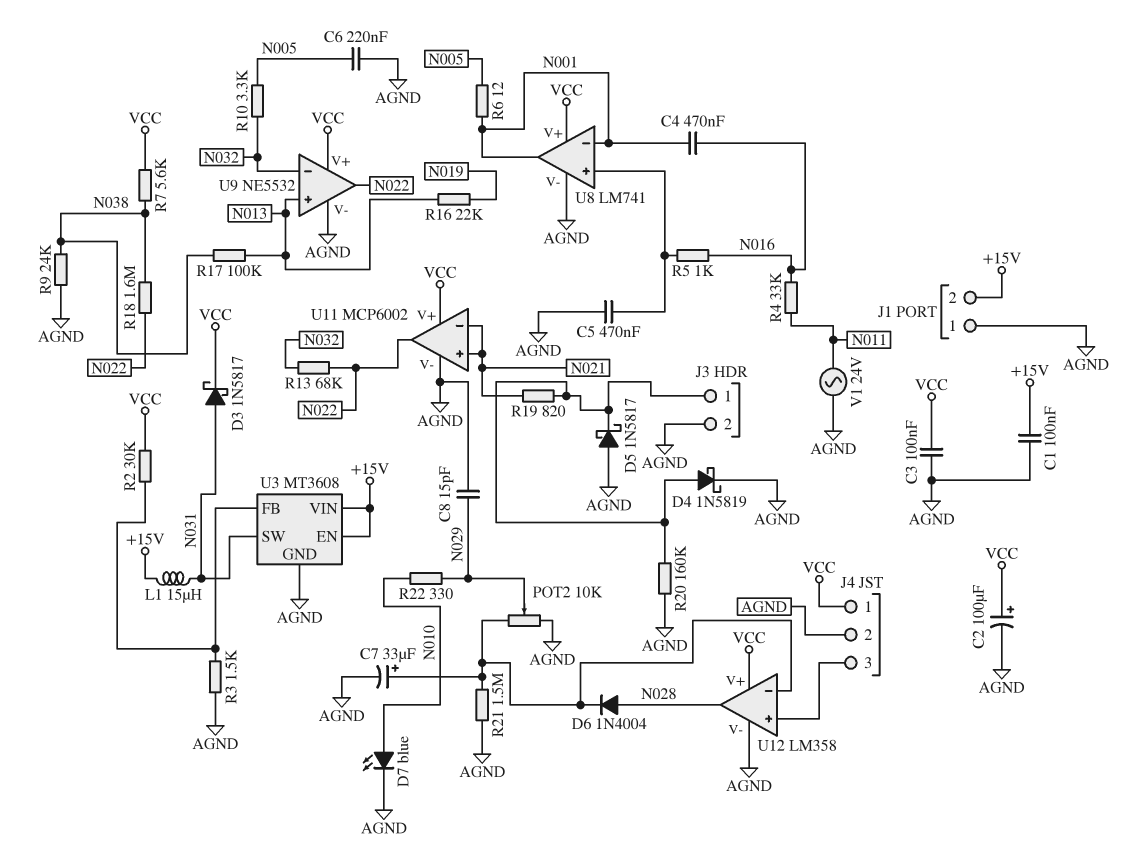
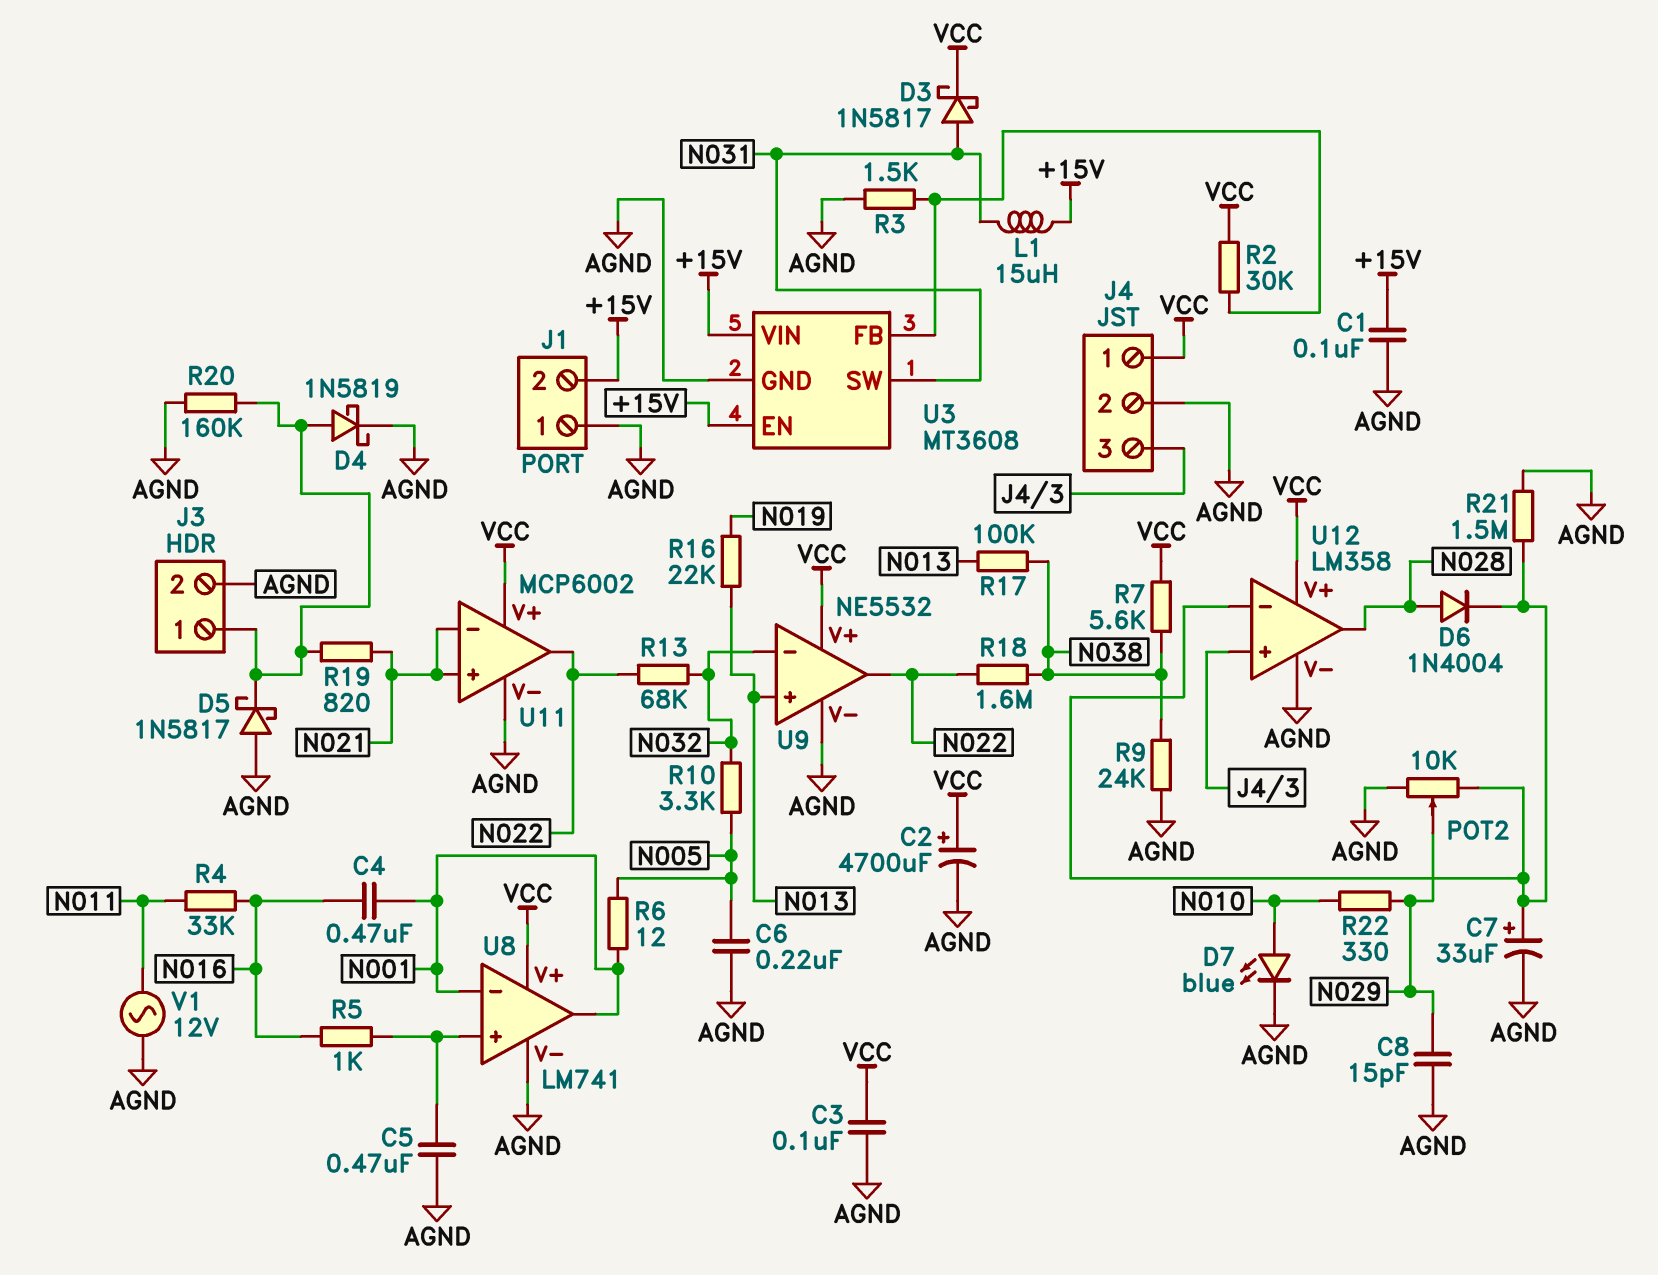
C2: 100uF (plus VCC, minus AGND) -> 4700uF (plus VCC, minus AGND)
V1: AC 24V (AGND, N011) -> AC 12V (AGND, N011)

